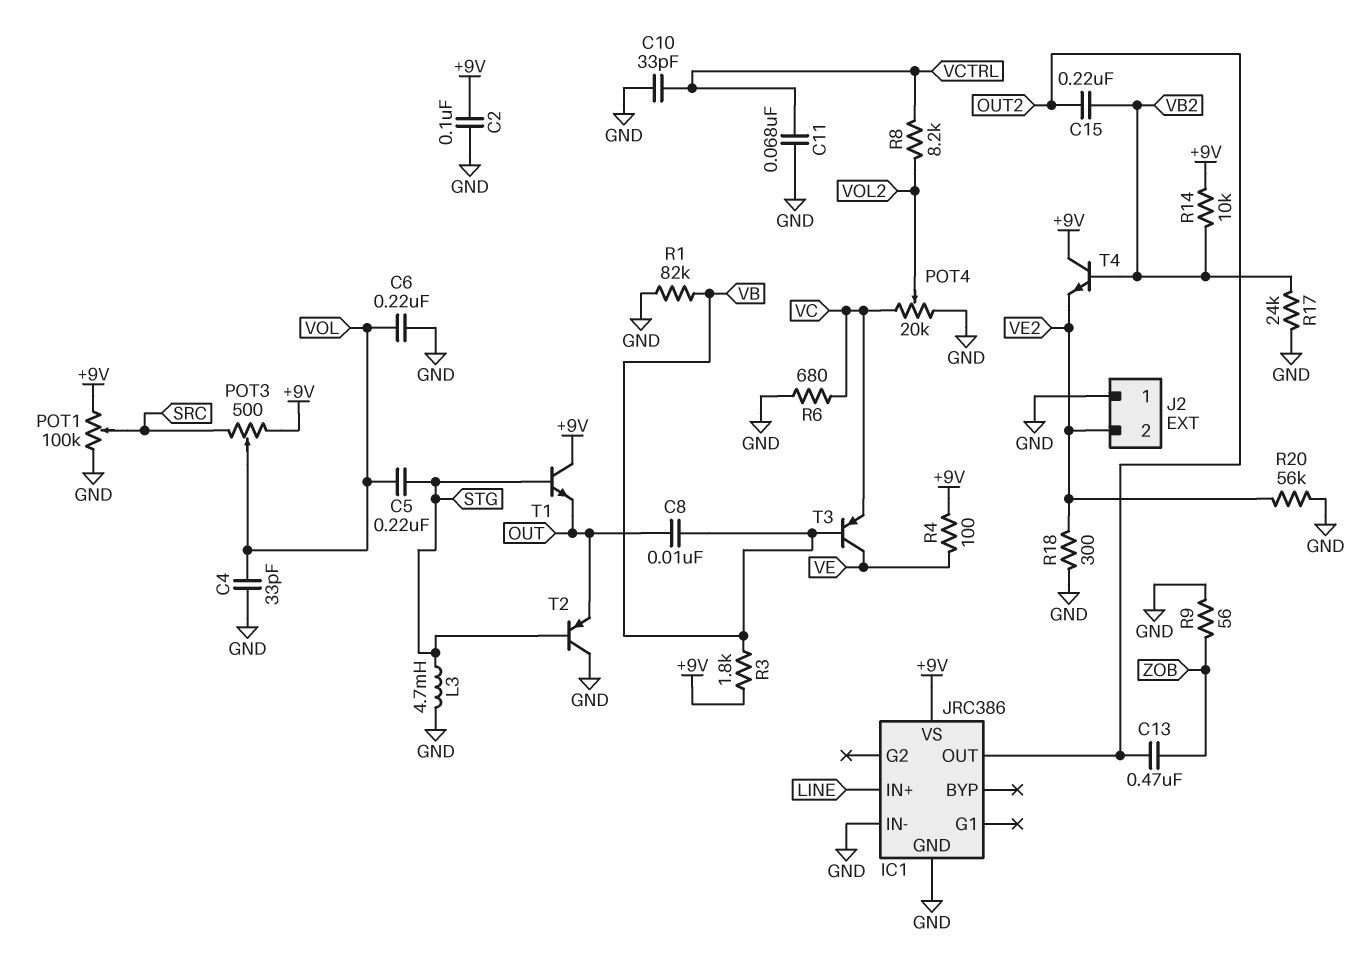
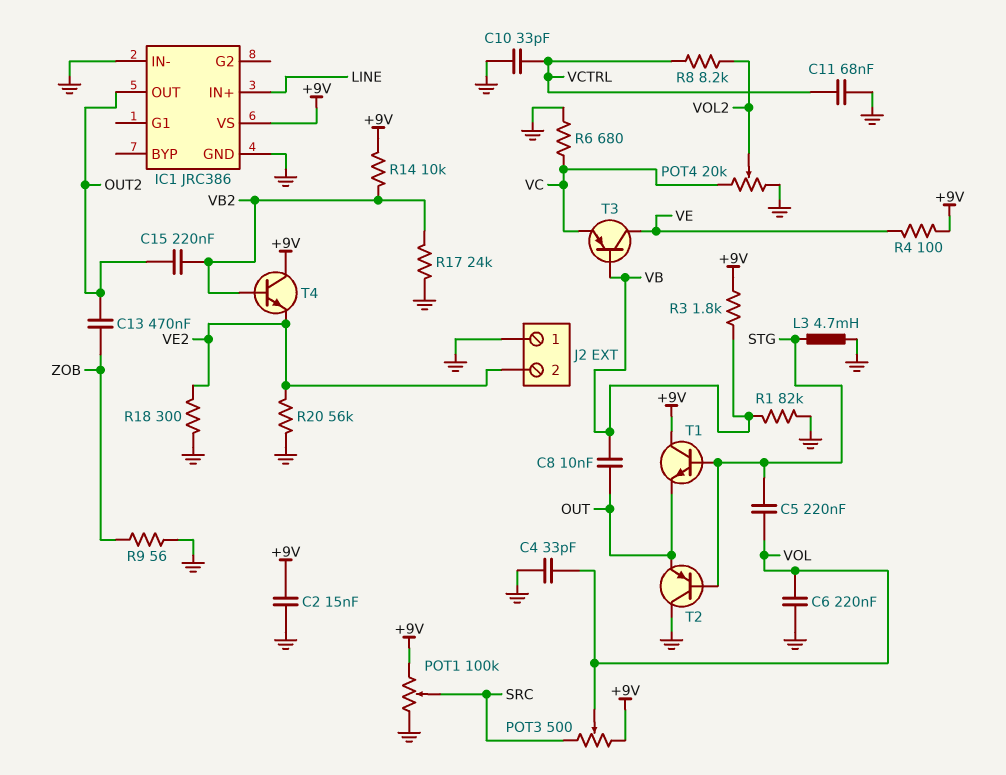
C2: 100nF (+9V, GND) -> 15nF (+9V, GND)

